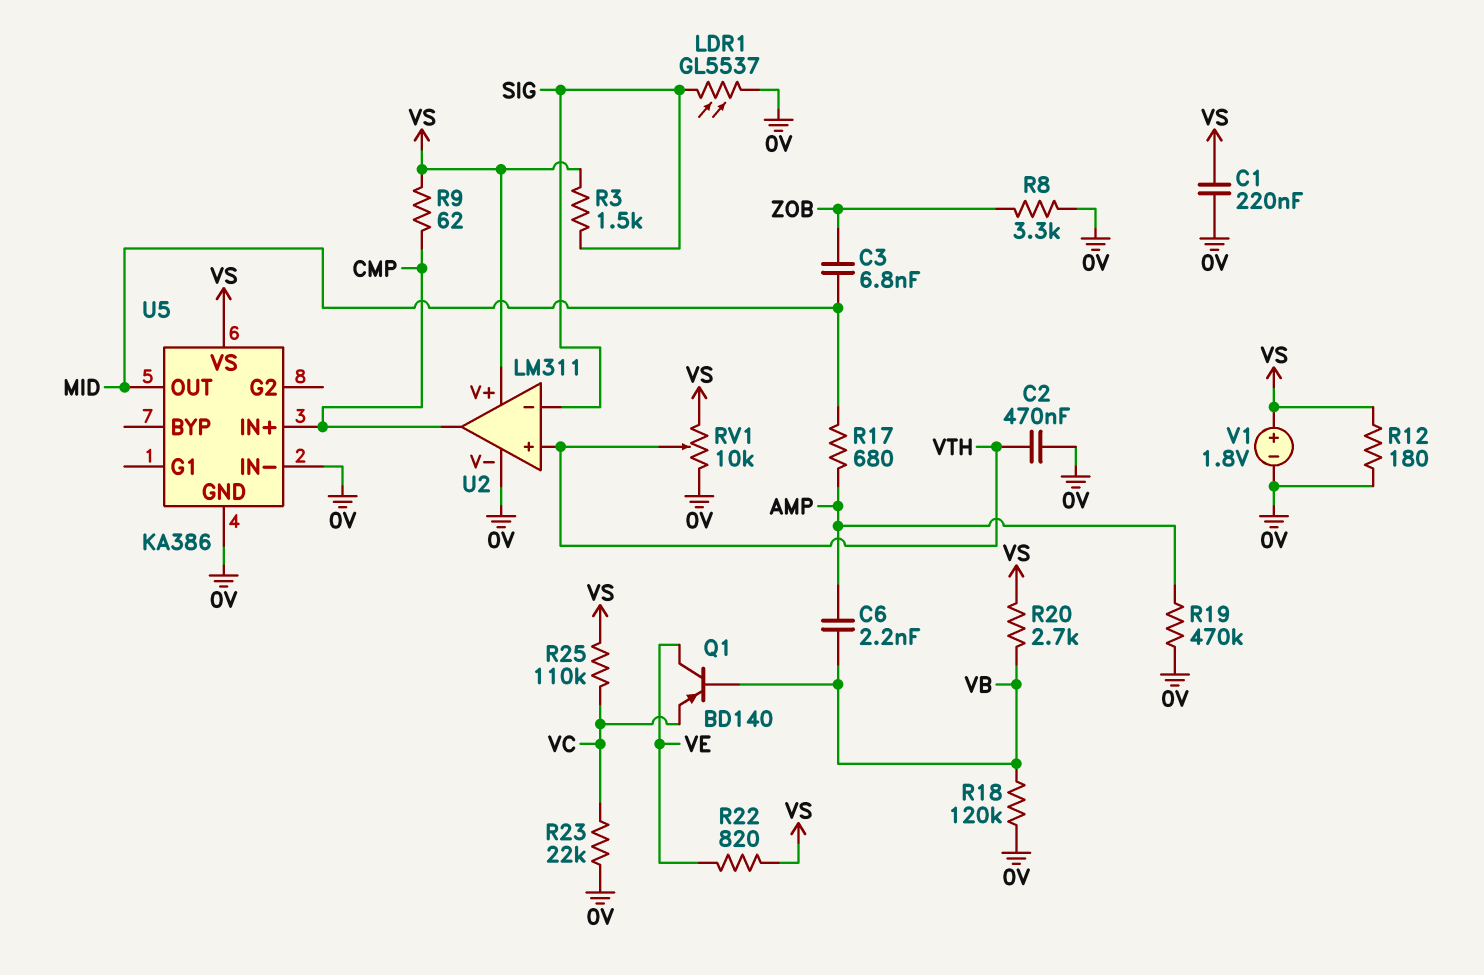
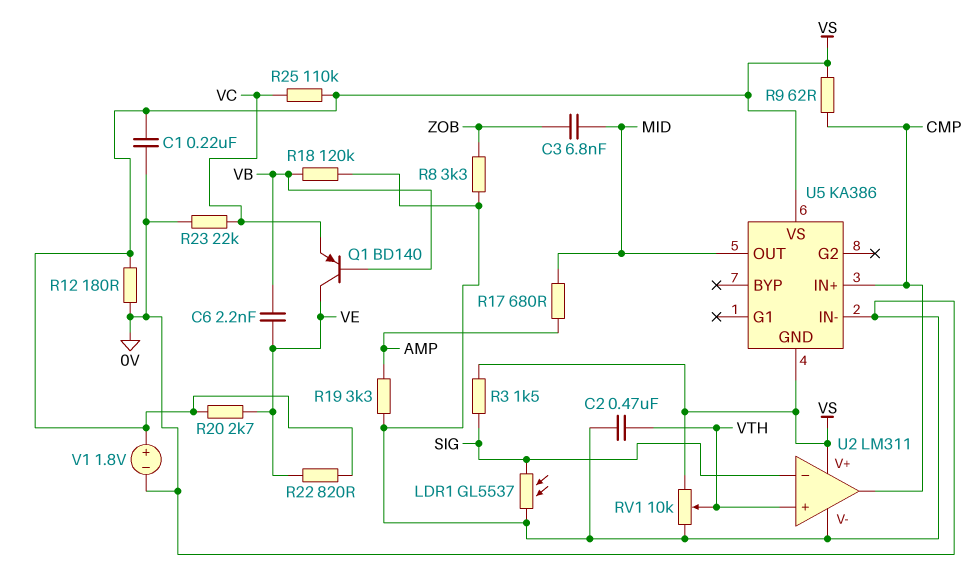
C6: 2.2nF (AMP, VB) -> 2.2nF (VB, VE)
R19: 470k (0V, AMP) -> 3.3k (0V, AMP)
R20: 2.7k (VB, VS) -> 2.7k (VE, VS)
U5 pin GND: 0V -> VS

